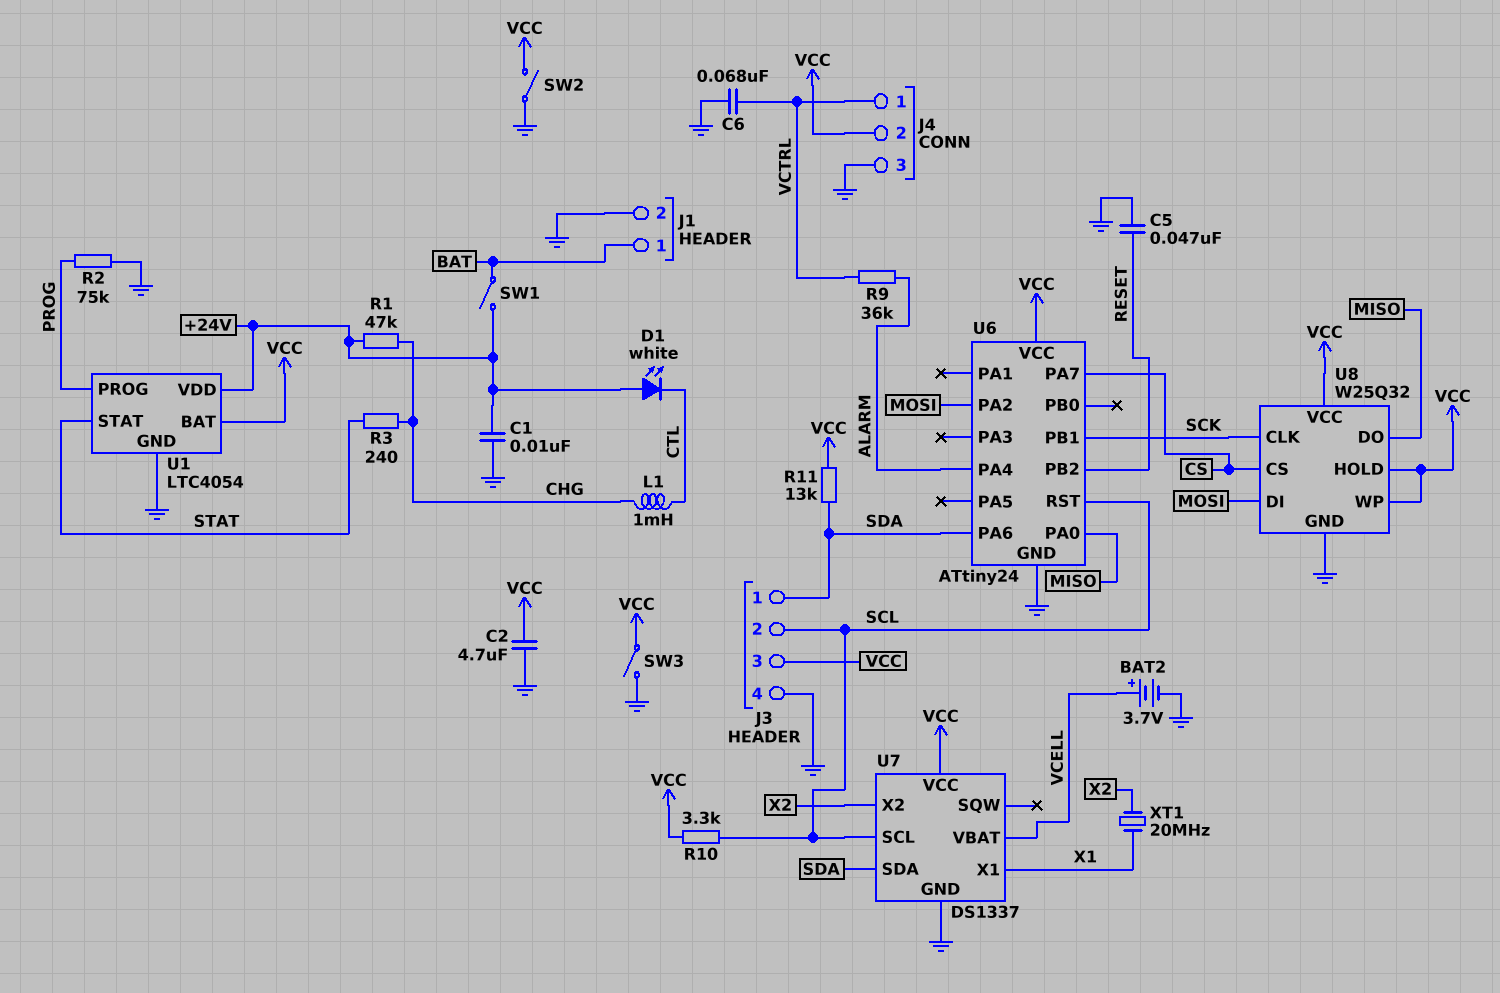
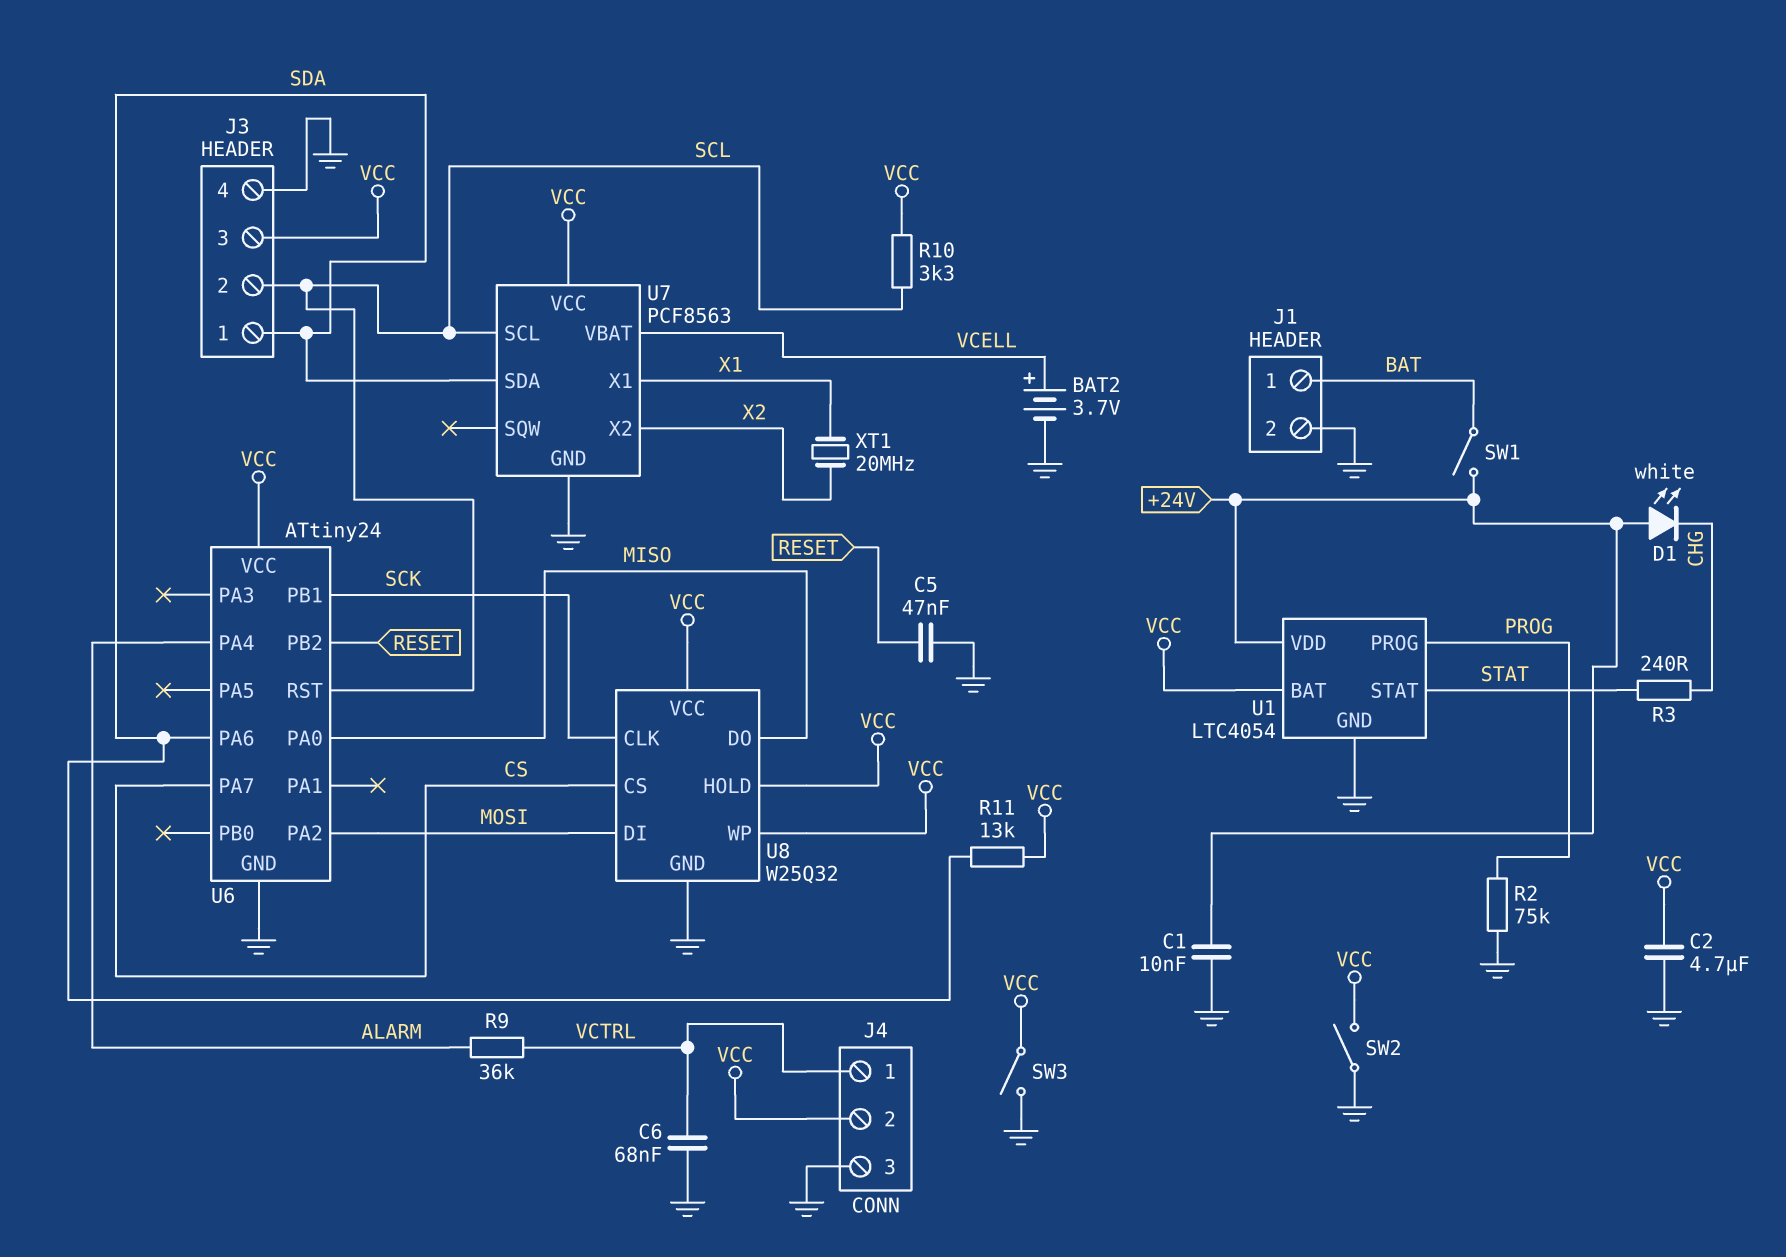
D1: LED white (A +24V, K CTL) -> LED white (A +24V, K CHG)
L1: 1mH (CHG, CTL) -> none
R1: 47k (+24V, CHG) -> none
U7: DS1337 -> PCF8563

